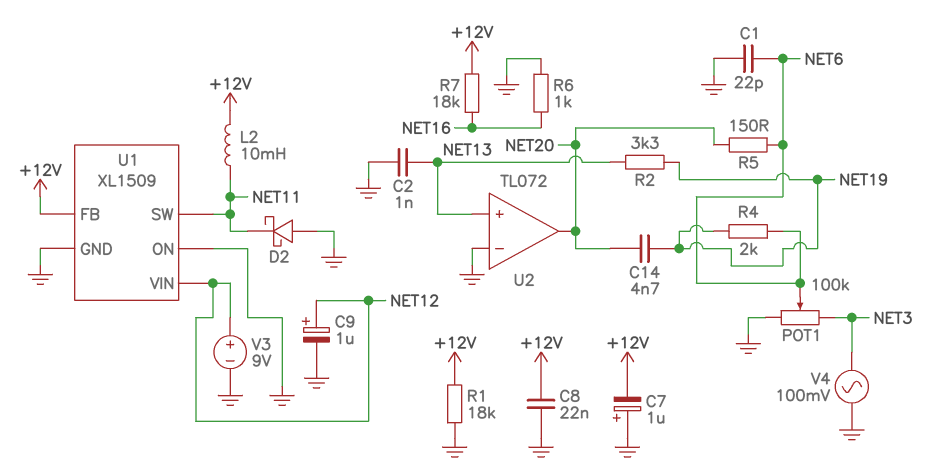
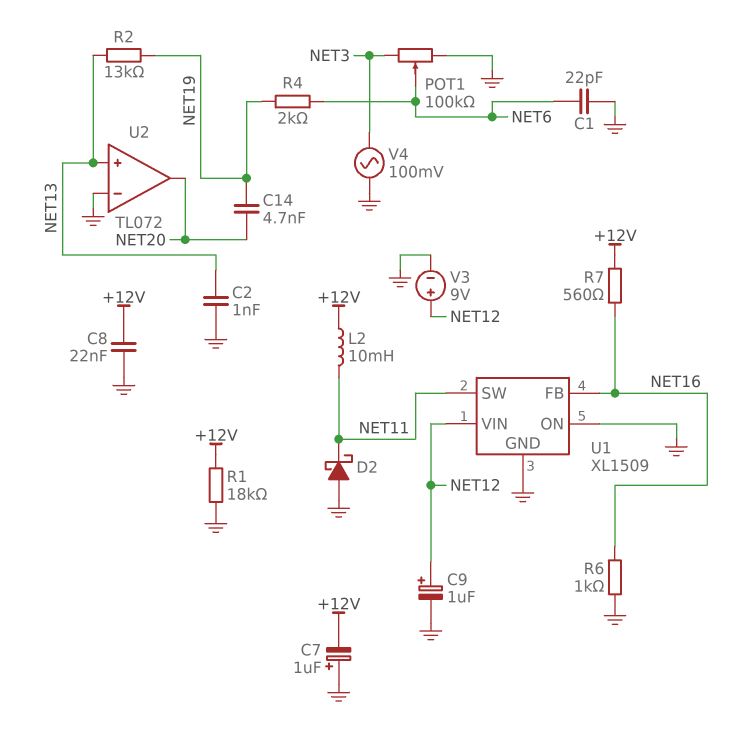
R2: 3.3k (NET13, NET19) -> 13k (NET13, NET19)
R5: 150 (NET6, NET20) -> none
R7: 18k (+12V, NET16) -> 560 (+12V, NET16)
U1 pin FB: +12V -> NET16

